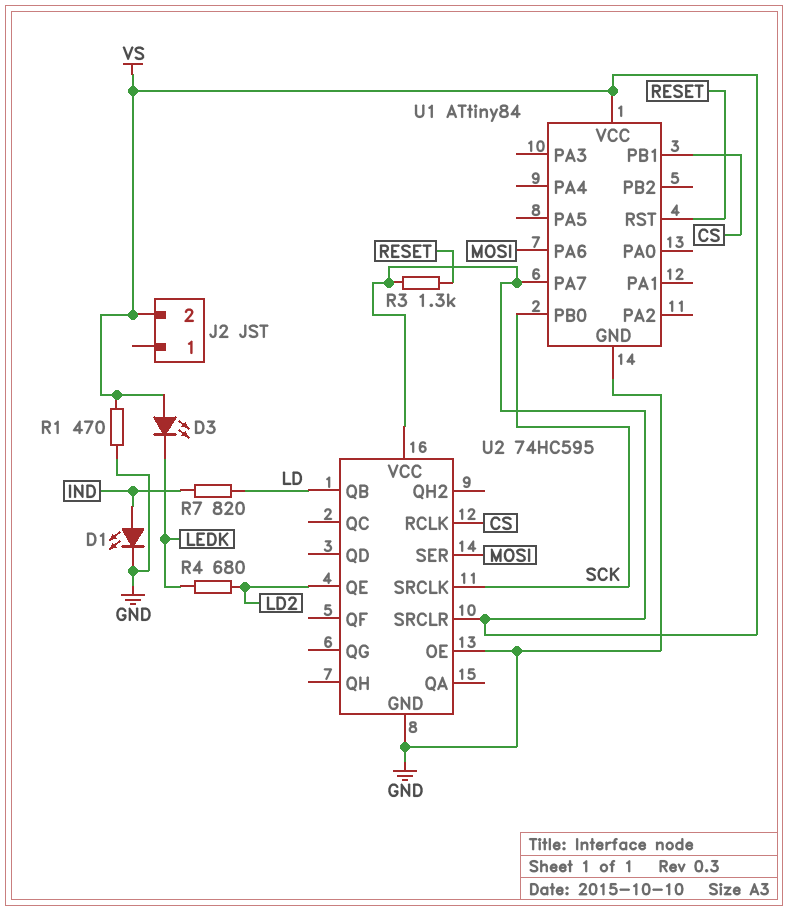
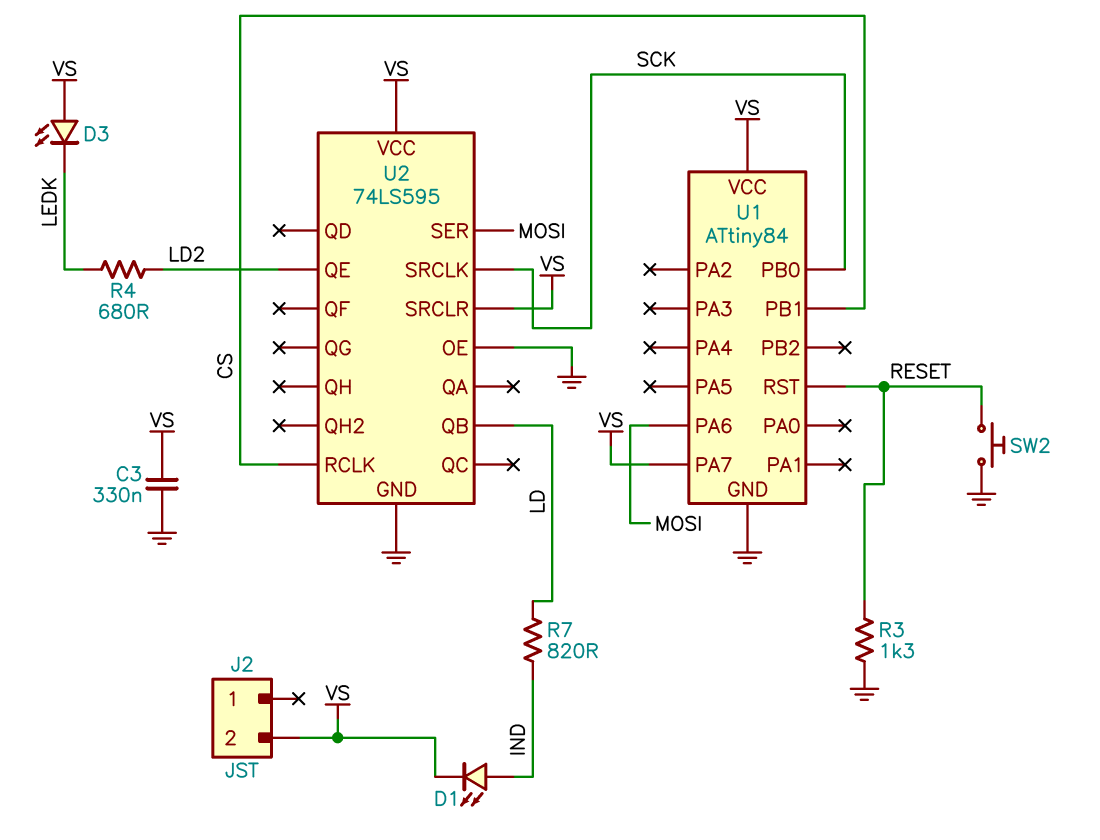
C3: none -> 330nF (GND, VS)
D1: LED (A IND, K GND) -> LED (A IND, K VS)
R1: 470 (GND, VS) -> none
R3: 1.3k (RESET, VS) -> 1.3k (GND, RESET)
SW2: none -> button (GND, RESET)
U2: 74HC595 -> 74LS595

